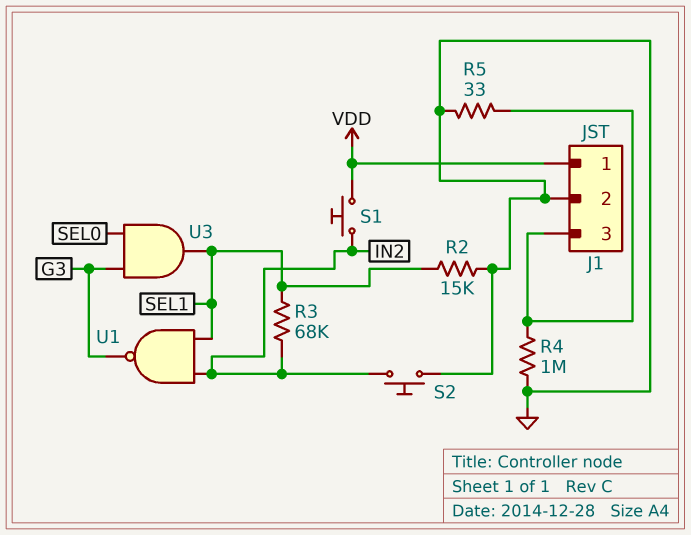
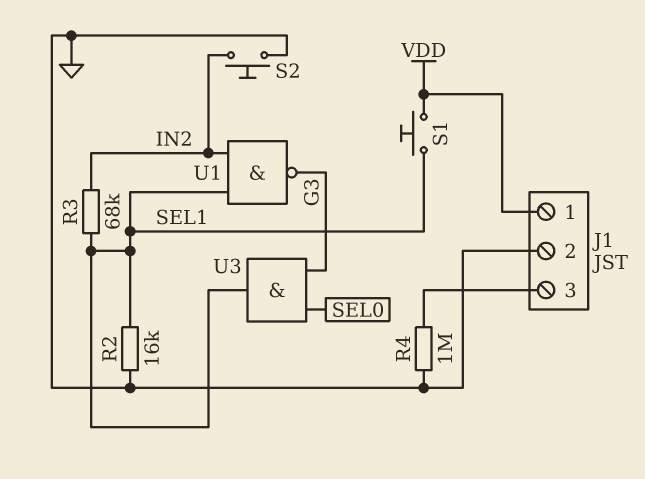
R2: 15k (GND, SEL1) -> 16k (GND, SEL1)
R5: 33 (GND, J1/3) -> none
S1: button (IN2, VDD) -> button (SEL1, VDD)

